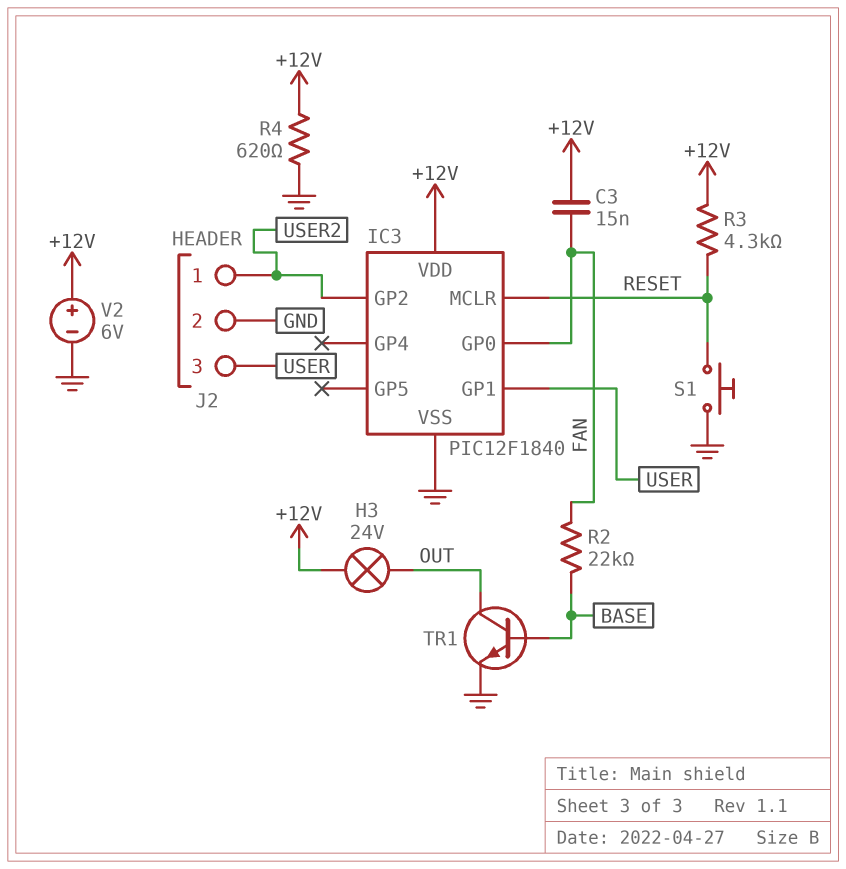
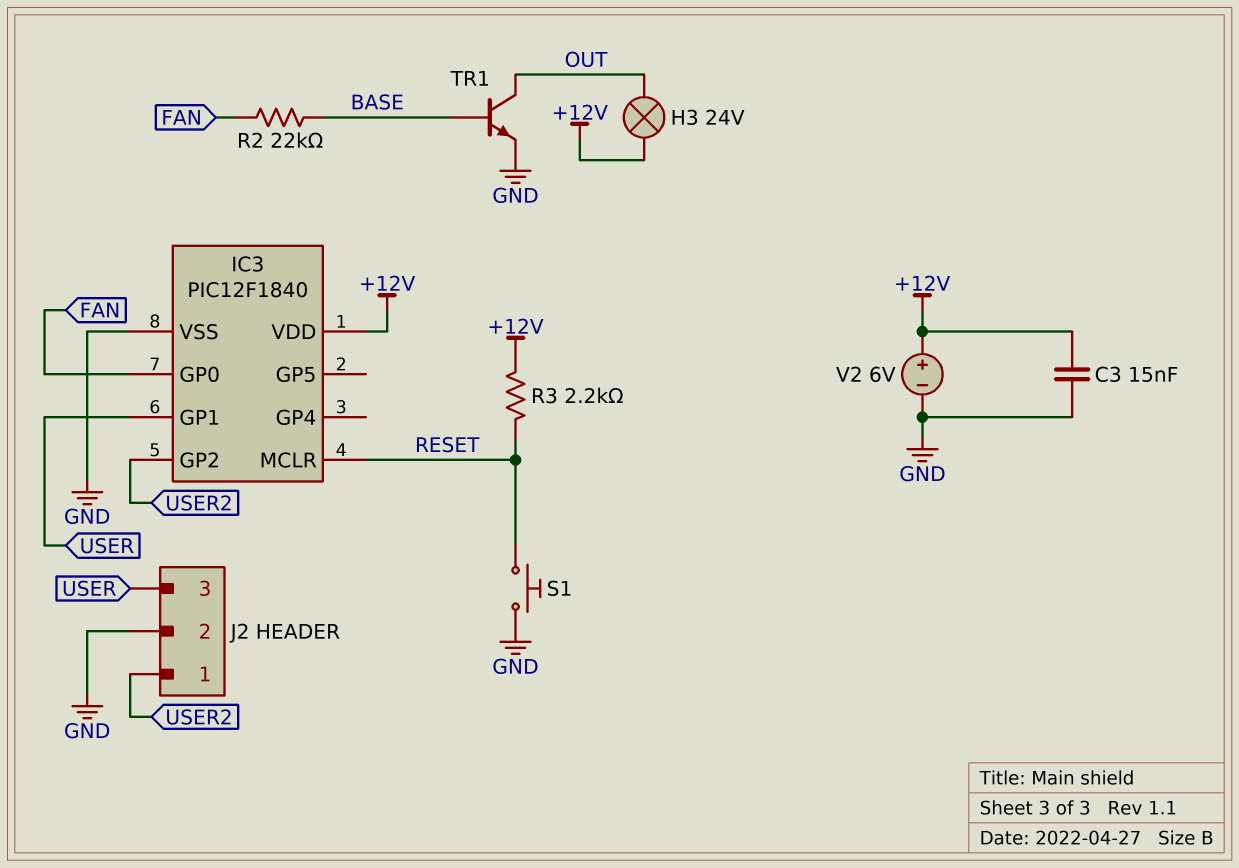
C3: 15nF (+12V, FAN) -> 15nF (+12V, GND)
R3: 4.3k (+12V, RESET) -> 2.2k (+12V, RESET)
R4: 620 (+12V, GND) -> none

